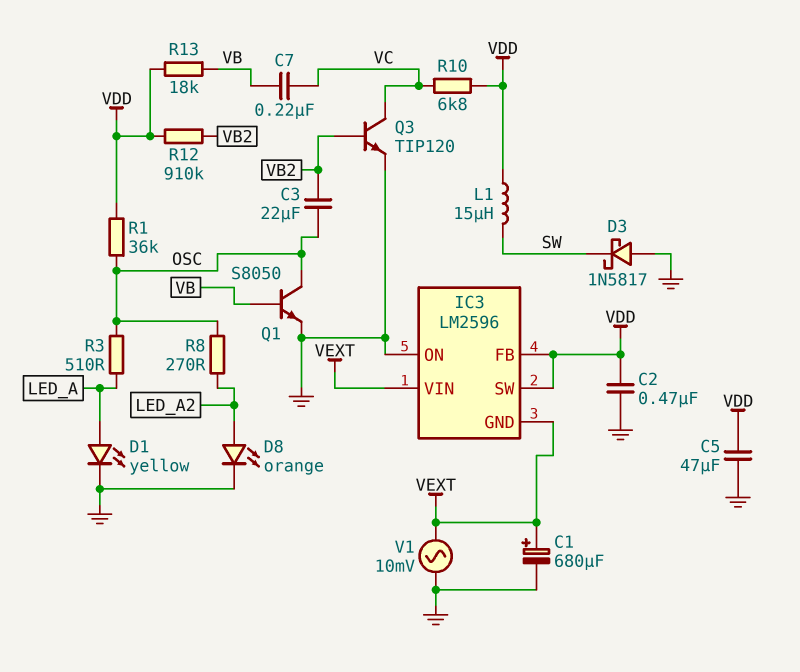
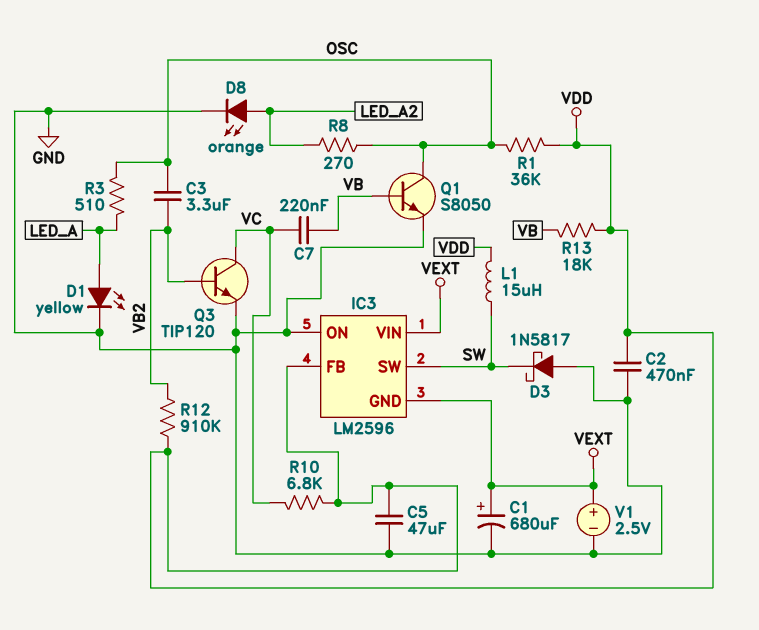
C3: 22uF (OSC, VB2) -> 3.3uF (OSC, VB2)
IC3 pin SW: VDD -> SW
V1: AC 10mV (GND, VEXT) -> 2.5V (plus VEXT, minus GND)

